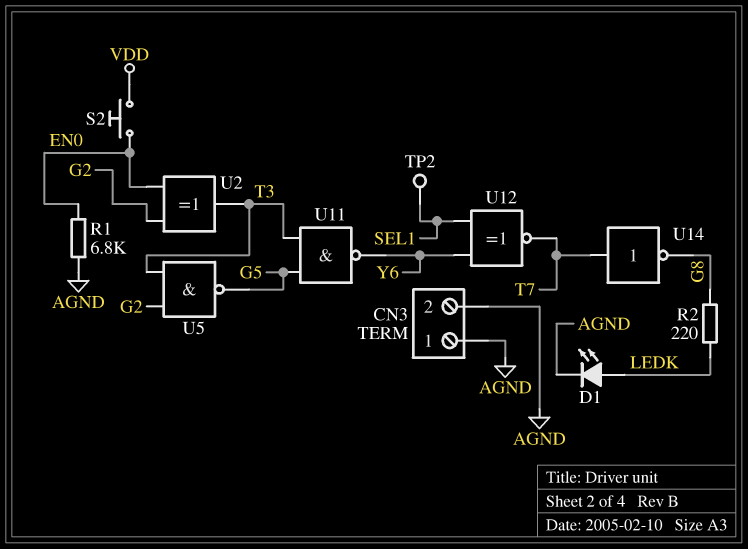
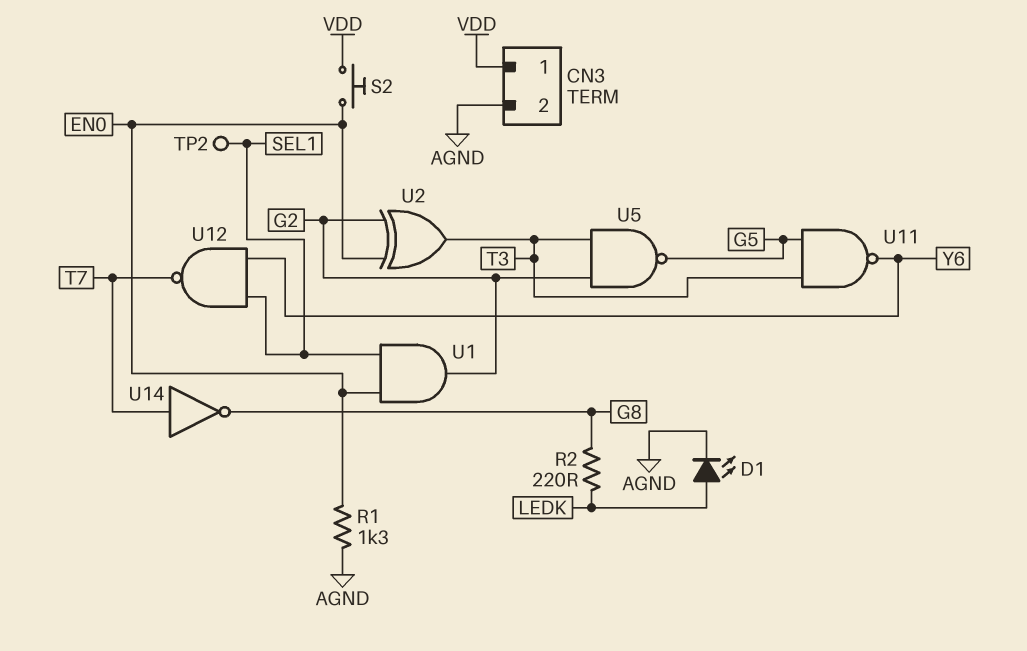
CN3 pin 1: AGND -> VDD
R1: 6.8k (AGND, EN0) -> 1.3k (AGND, EN0)
U1: none -> AND (in EN0, in SEL1, out G2)
U12: XNOR (in SEL1, in Y6, out T7) -> NAND (in SEL1, in Y6, out T7)

